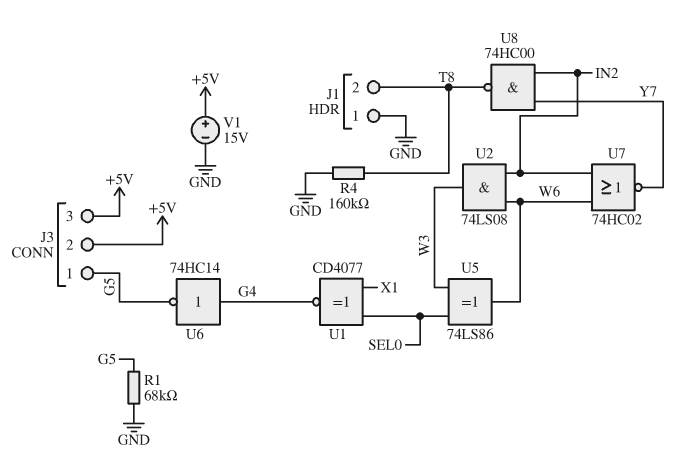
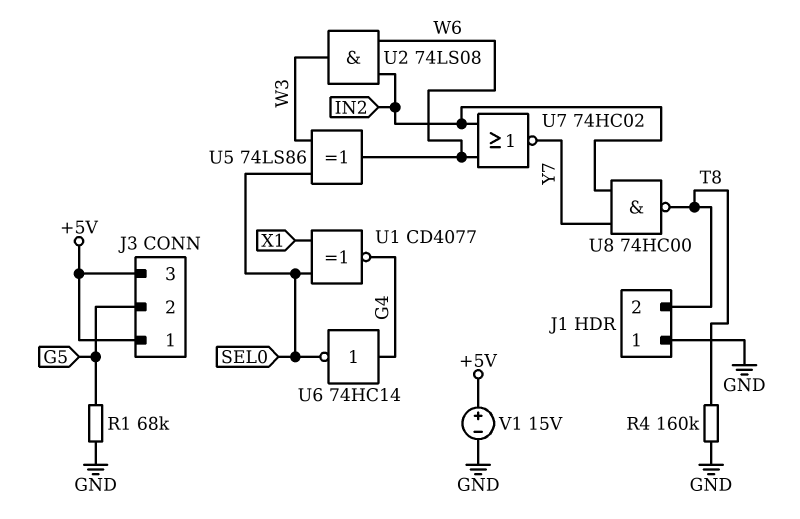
J3 pin 1: G5 -> +5V
J3 pin 2: +5V -> G5
U6: NOT 74HC14 (in G4, out G5) -> NOT 74HC14 (in G4, out SEL0)

